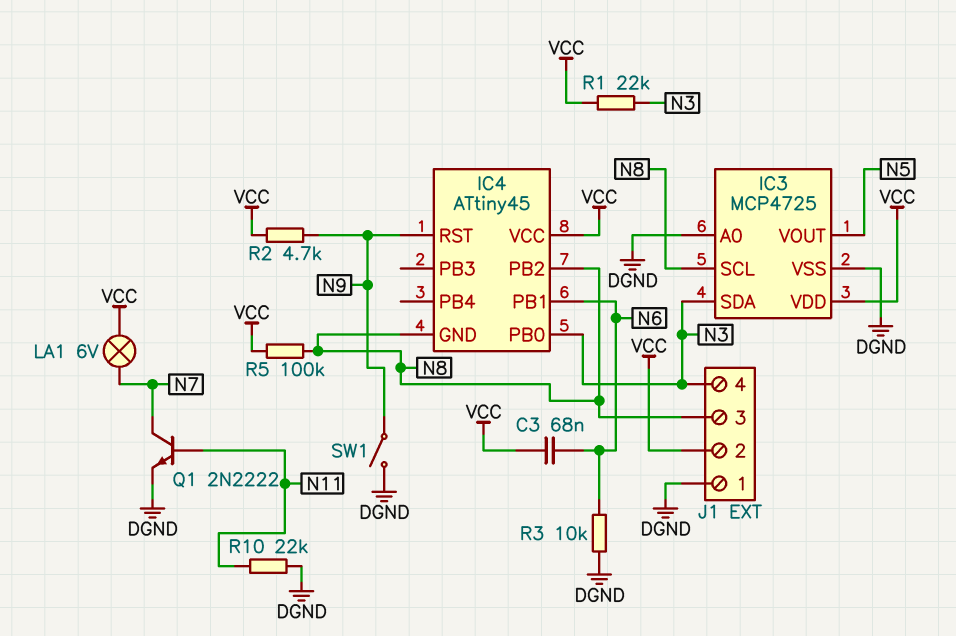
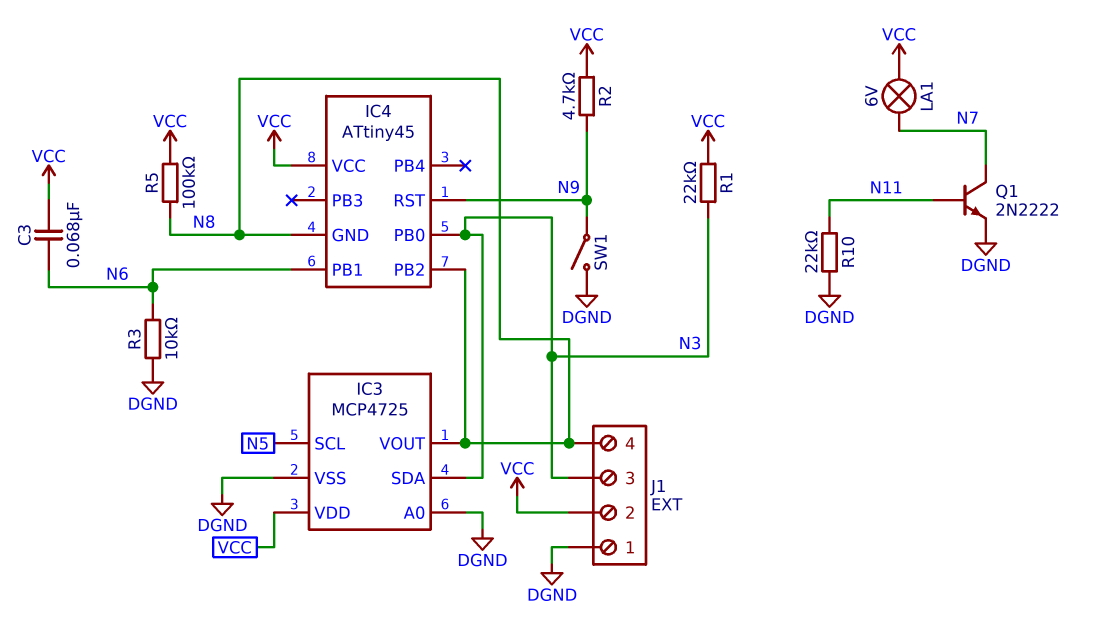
IC3 pin SCL: N8 -> N5
IC3 pin VOUT: N5 -> N8
J1 pin 3: N8 -> N3
J1 pin 4: N3 -> N8

